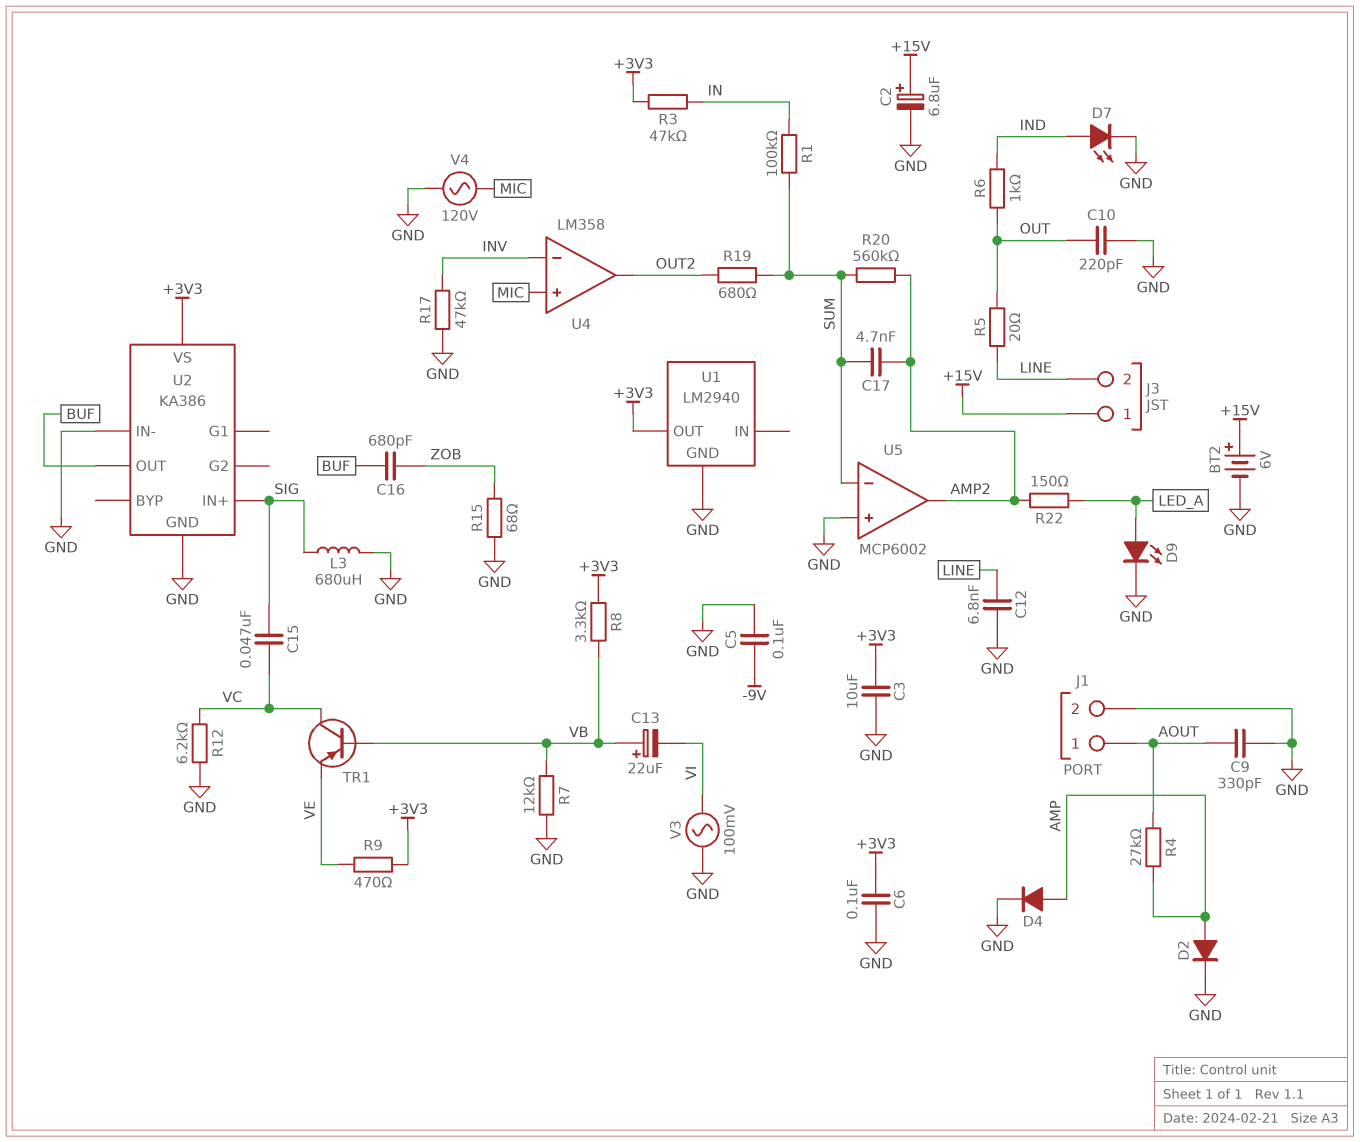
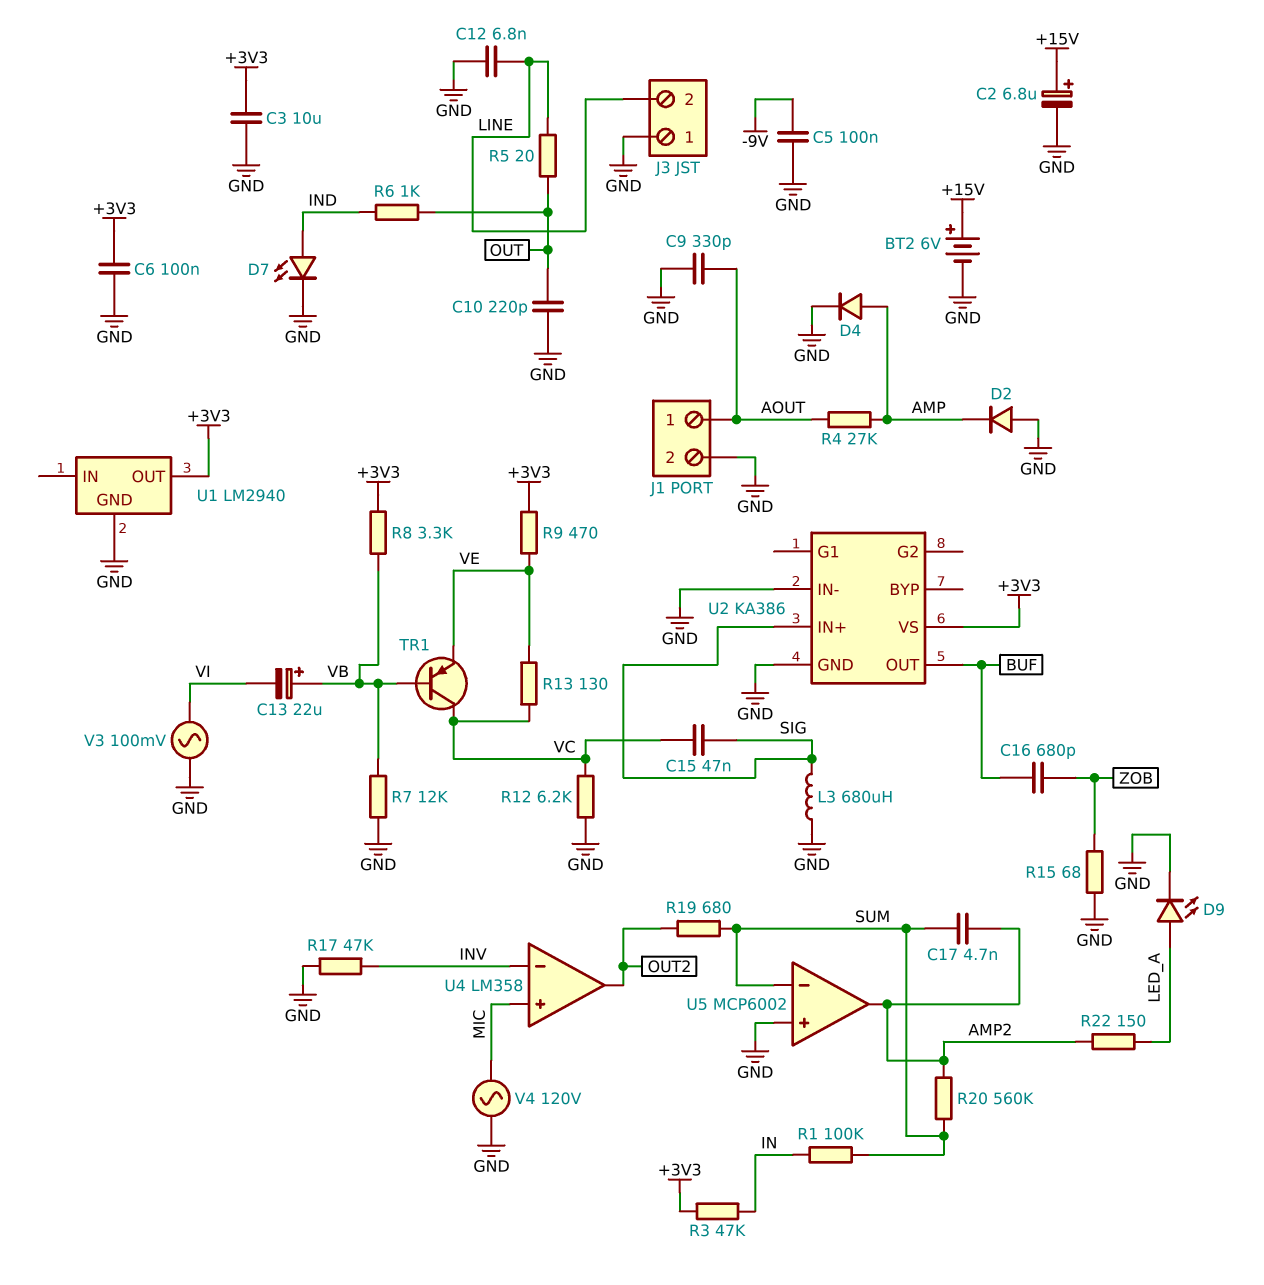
D2: diode (A AMP, K GND) -> diode (A GND, K AMP)
J3 pin 1: +15V -> GND
R13: none -> 130 (VC, VE)

